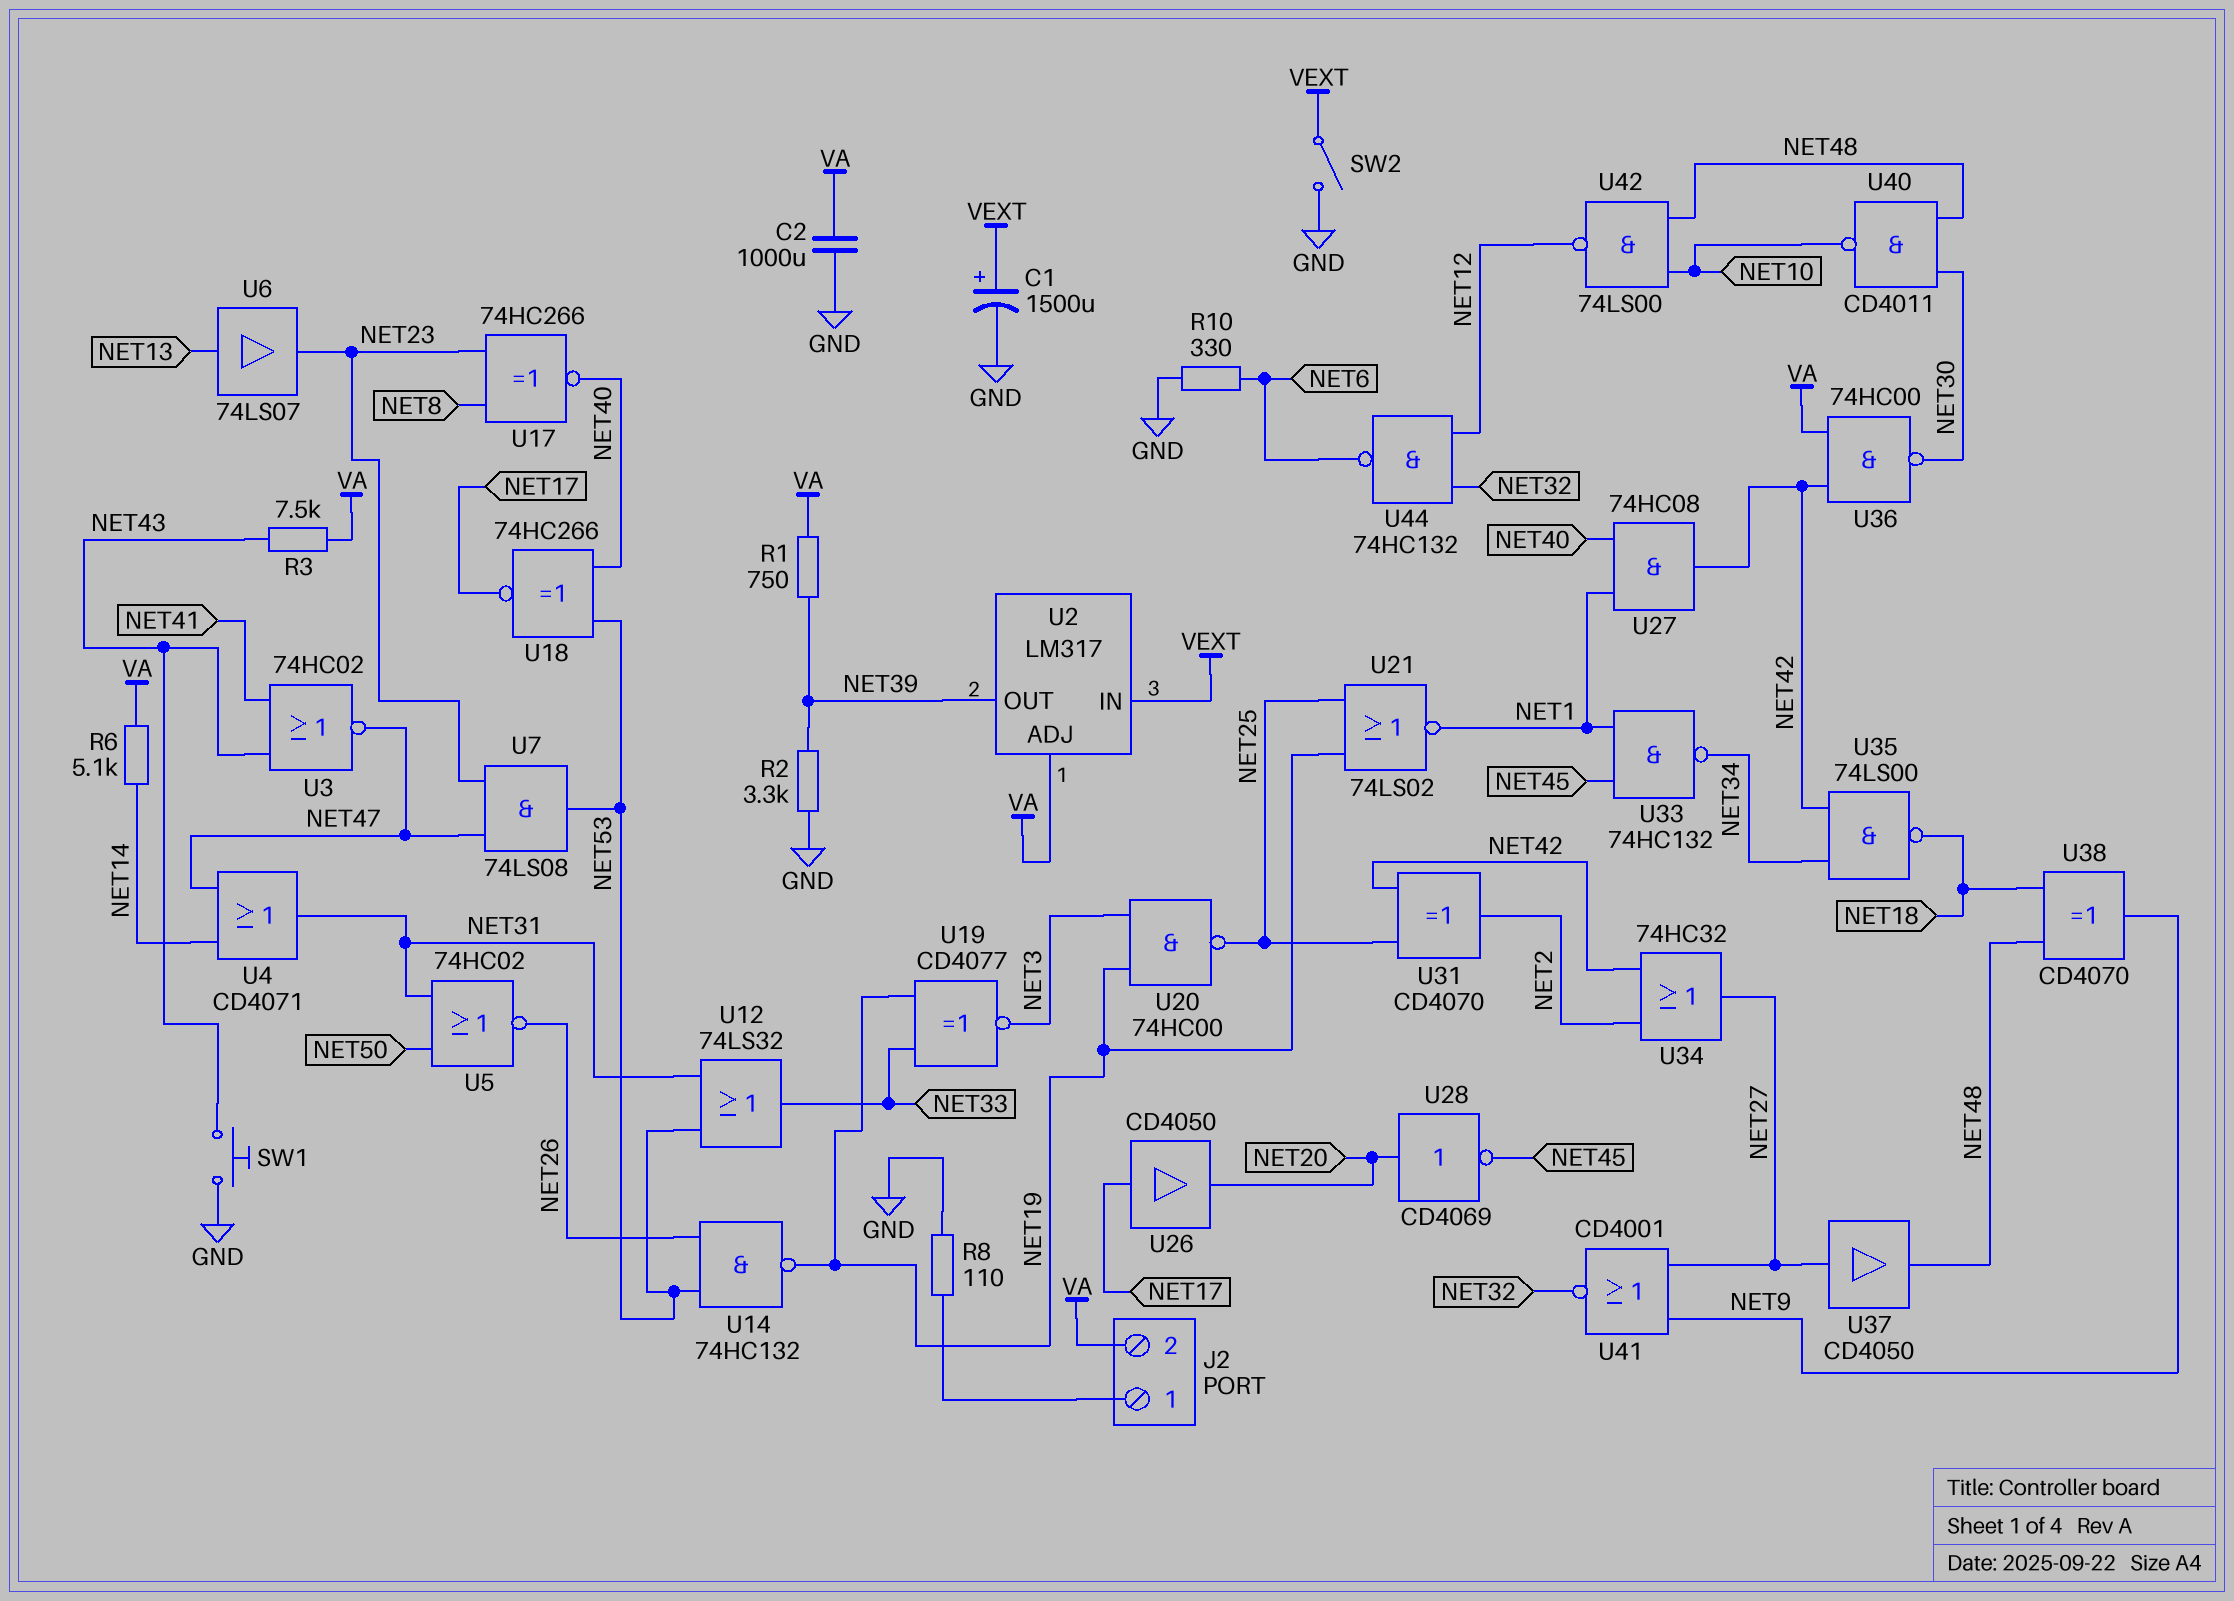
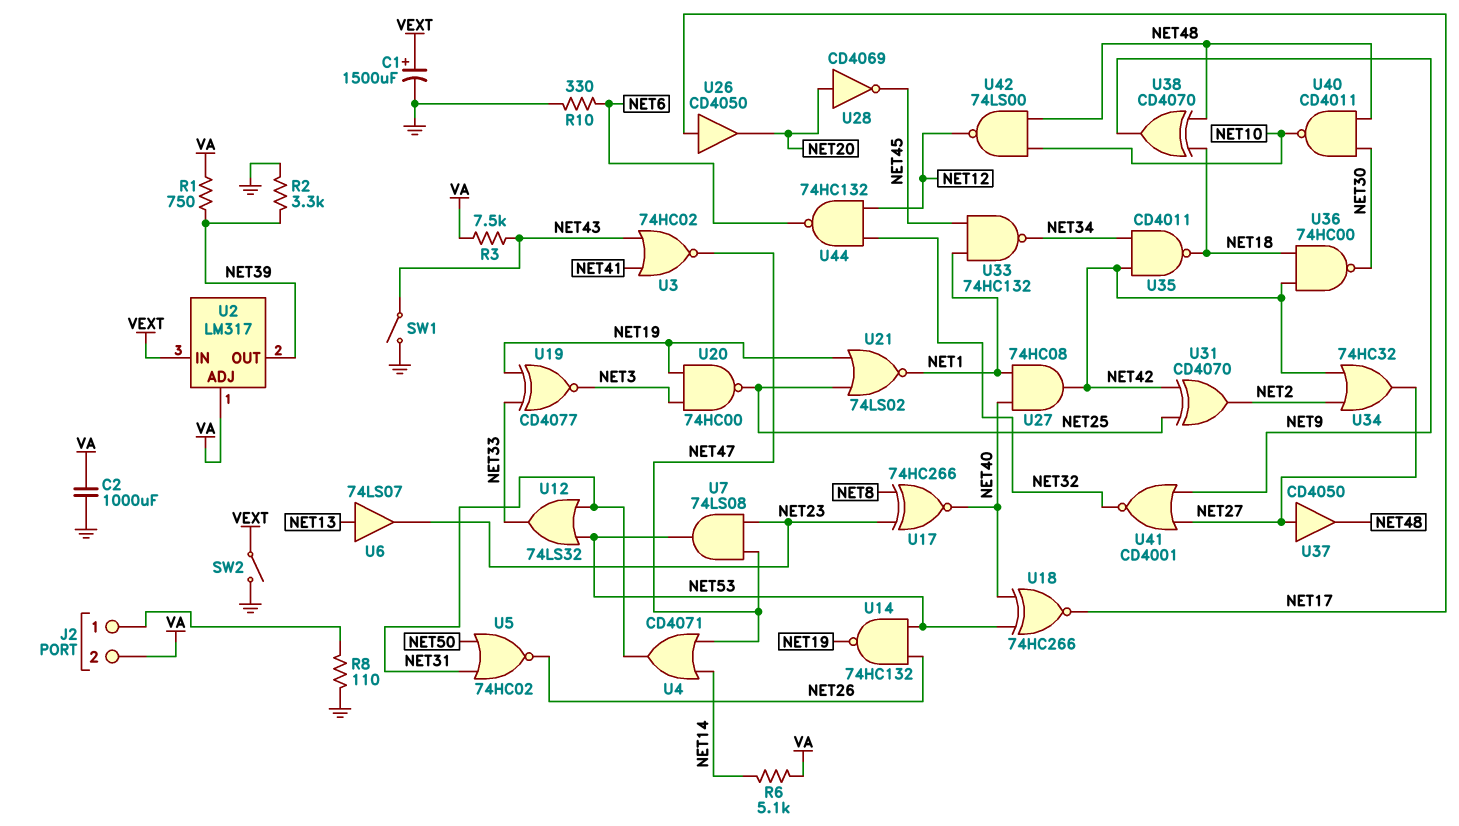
SW1: button (GND, NET43) -> switch (GND, NET43)
U35: NAND 74LS00 (in NET34, in NET42, out NET18) -> NAND CD4011 (in NET34, in NET42, out NET18)
U36: NAND 74HC00 (in NET42, in VA, out NET30) -> NAND 74HC00 (in NET18, in NET42, out NET30)

